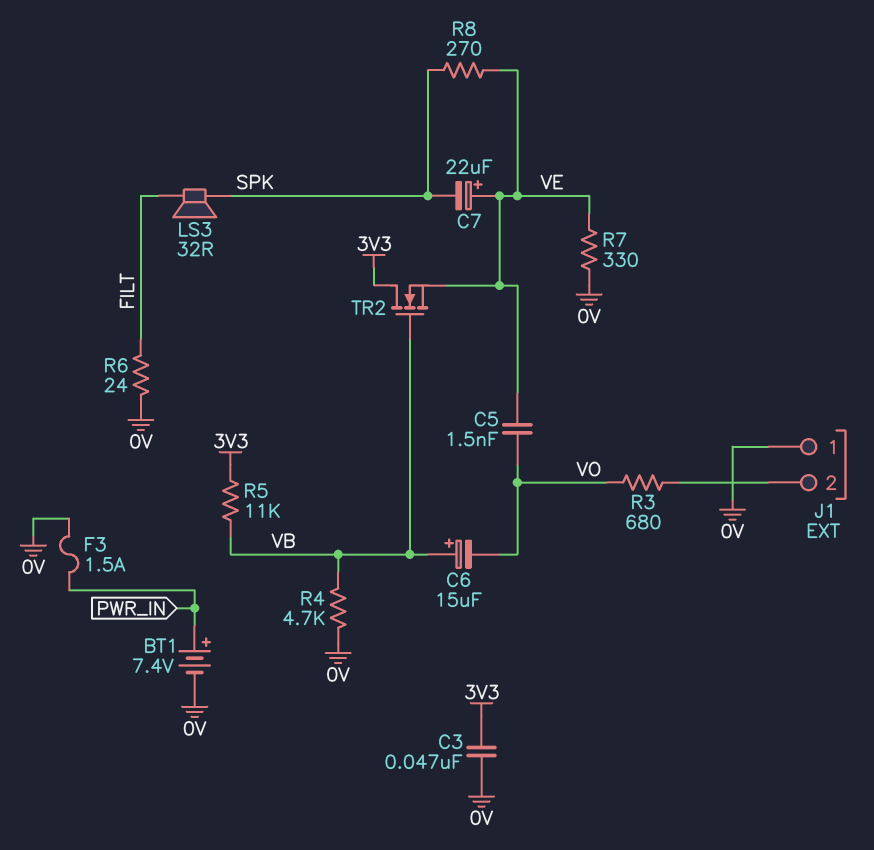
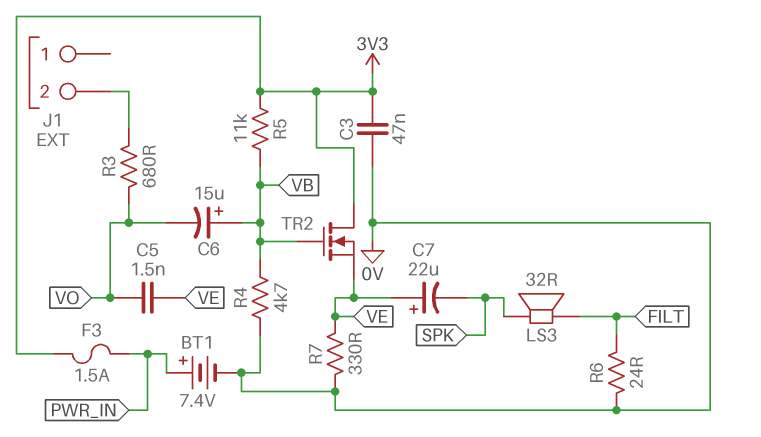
F3: 1.5A (0V, PWR_IN) -> 1.5A (3V3, PWR_IN)
J1 pin 1: 0V -> none
R8: 270 (SPK, VE) -> none

